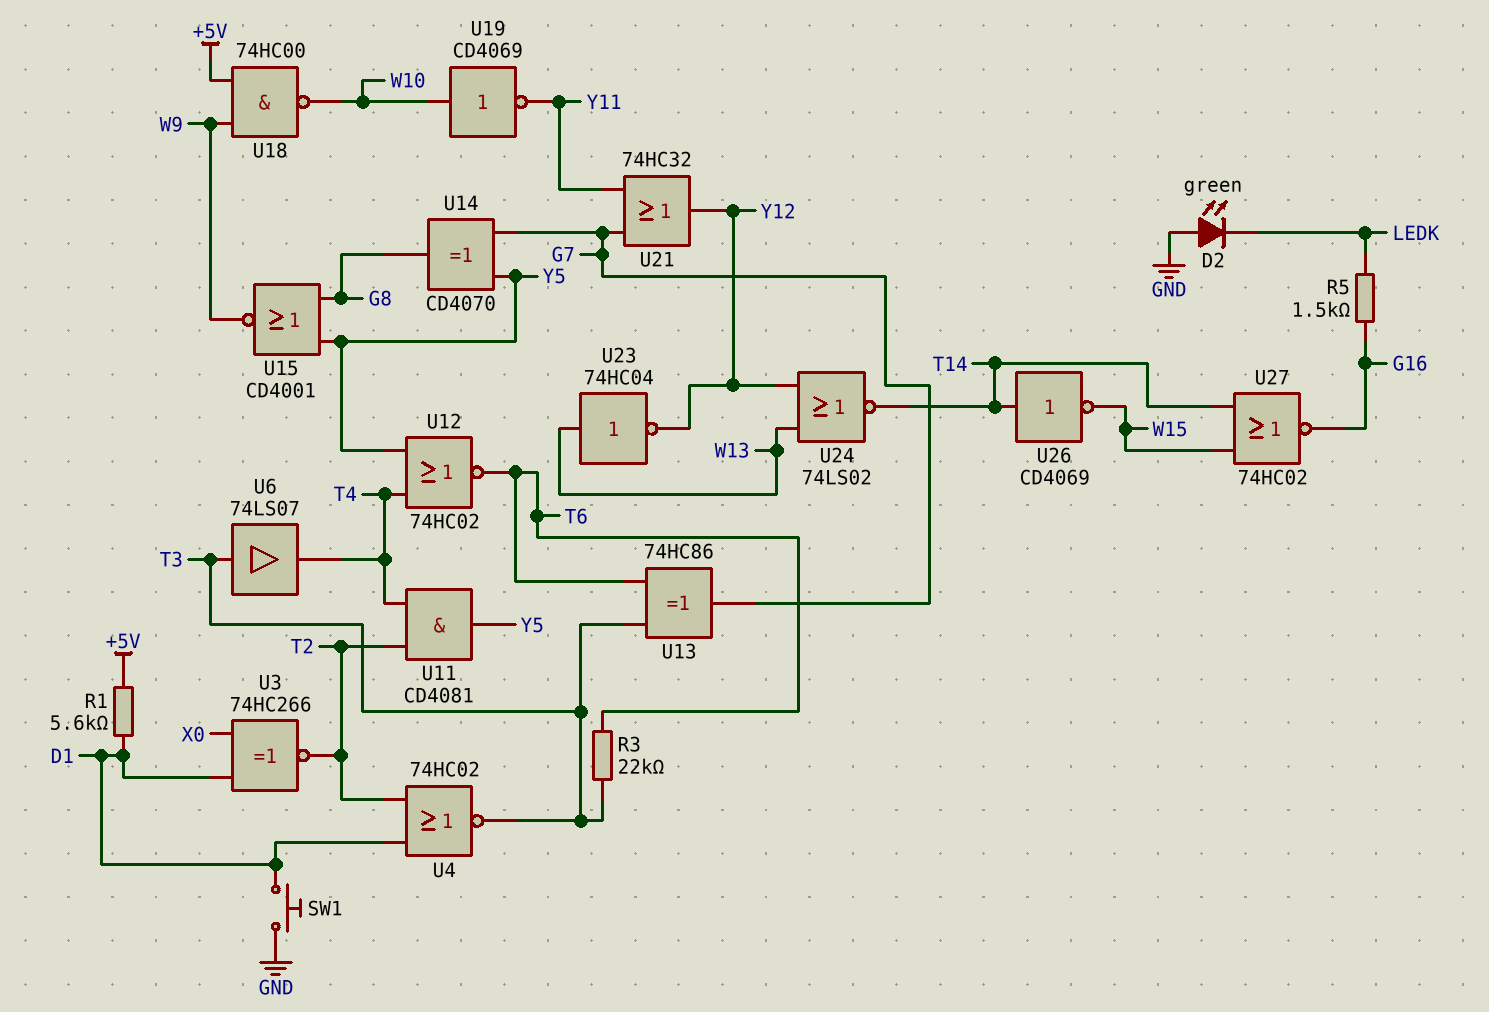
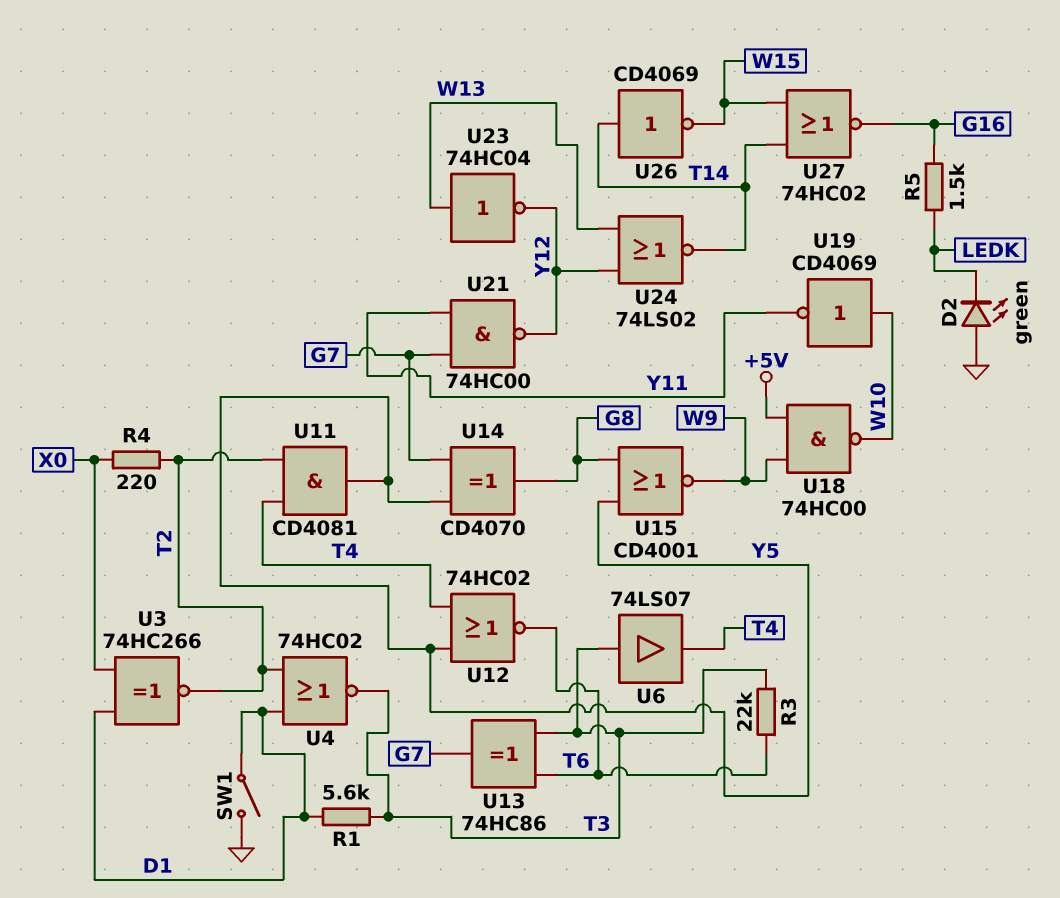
R1: 5.6k (+5V, D1) -> 5.6k (D1, T3)
R4: none -> 220 (T2, X0)
SW1: button (D1, GND) -> switch (D1, GND)
U21: OR 74HC32 (in G7, in Y11, out Y12) -> NAND 74HC00 (in G7, in Y11, out Y12)

